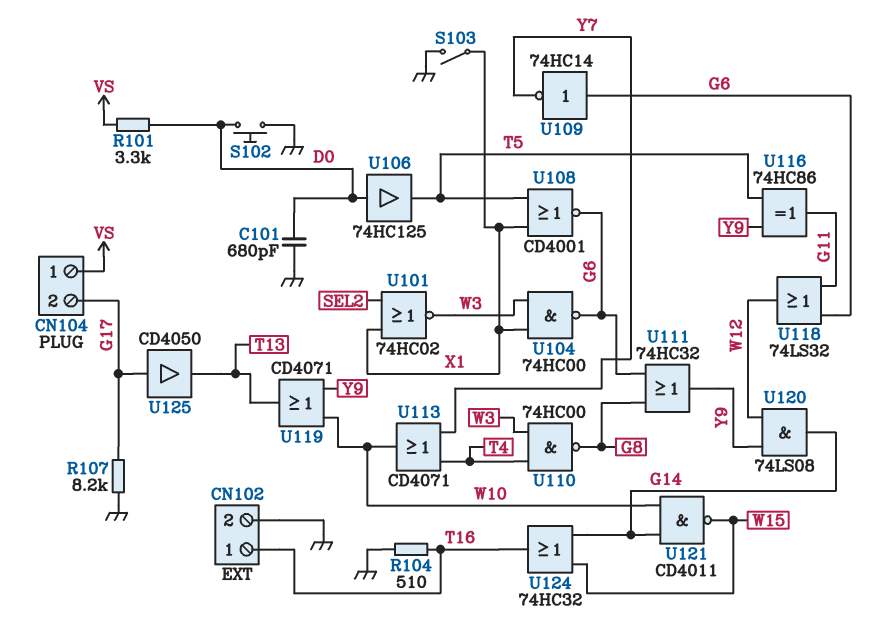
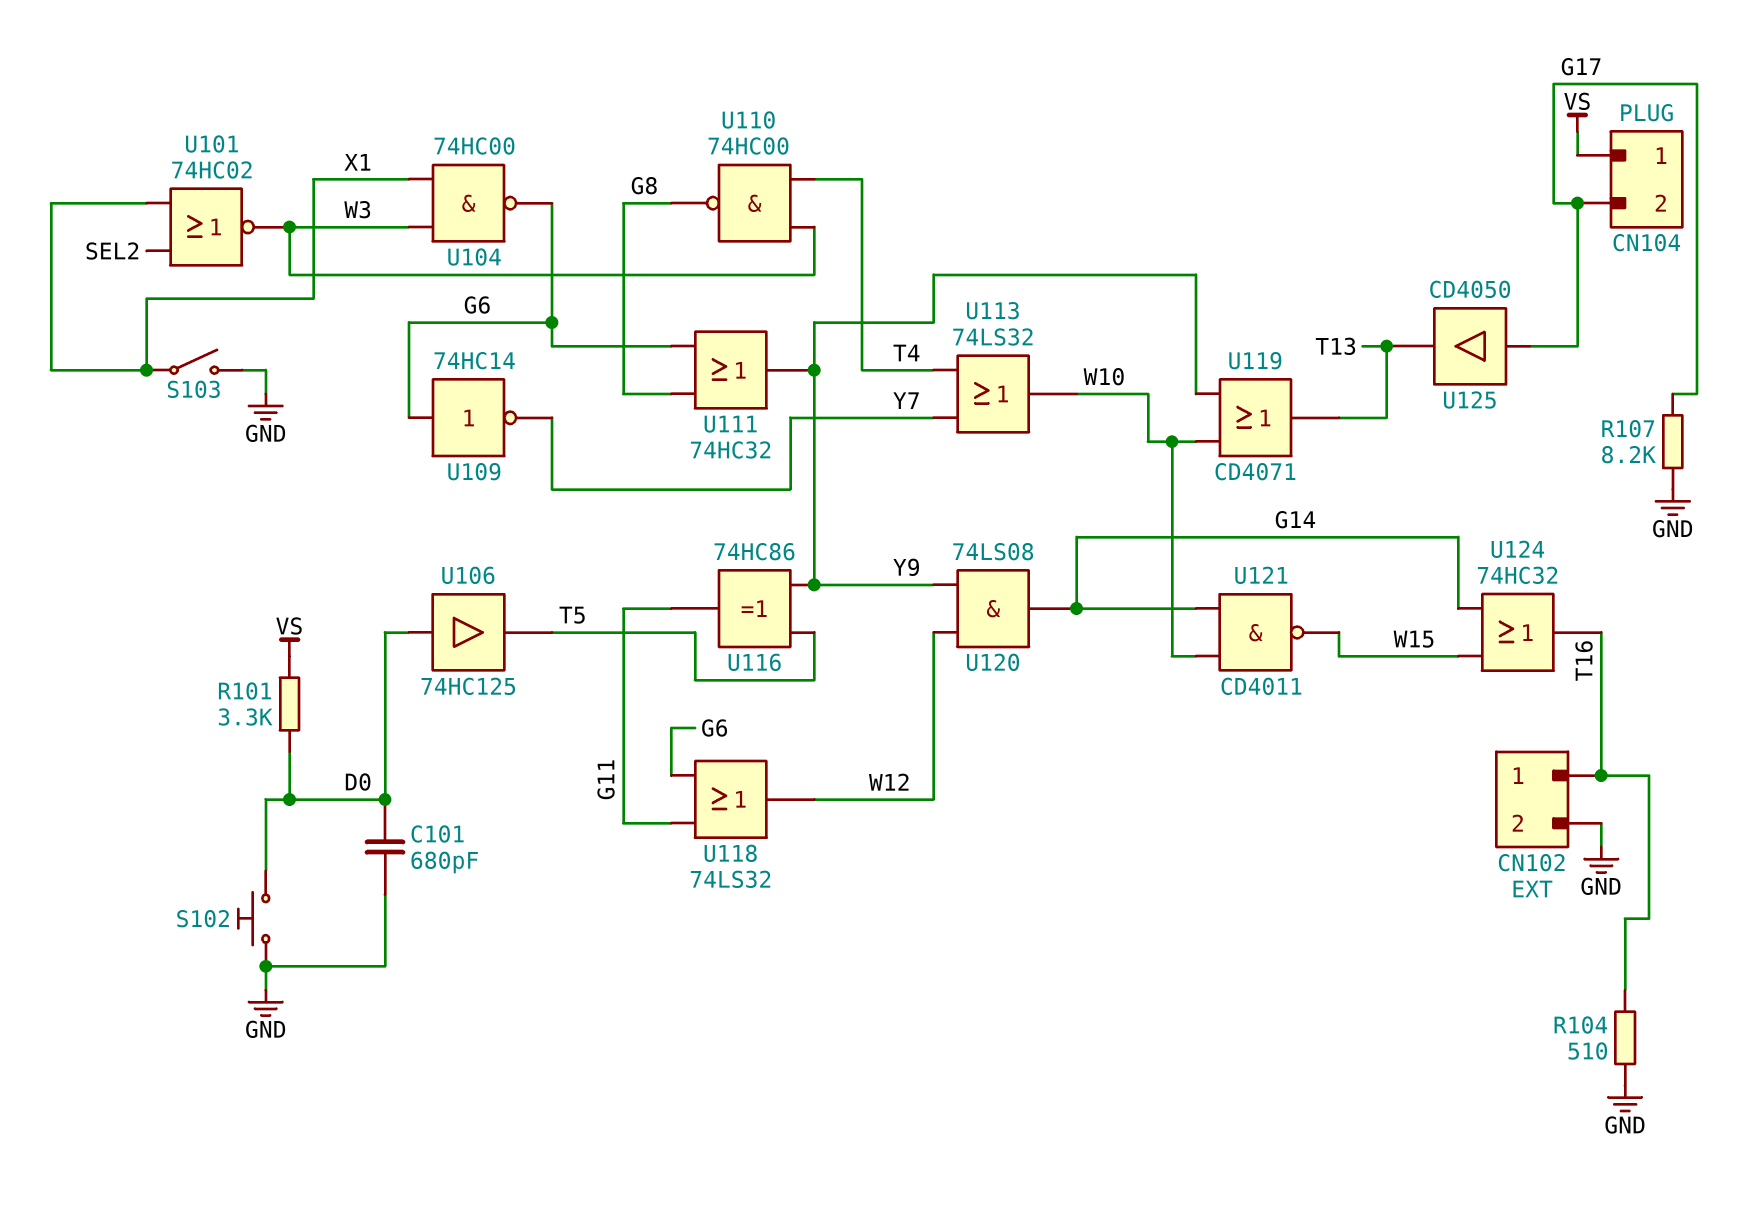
U108: NOR CD4001 (in T5, in X1, out G6) -> none
U113: OR CD4071 (in T4, in Y7, out W10) -> OR 74LS32 (in T4, in Y7, out W10)

